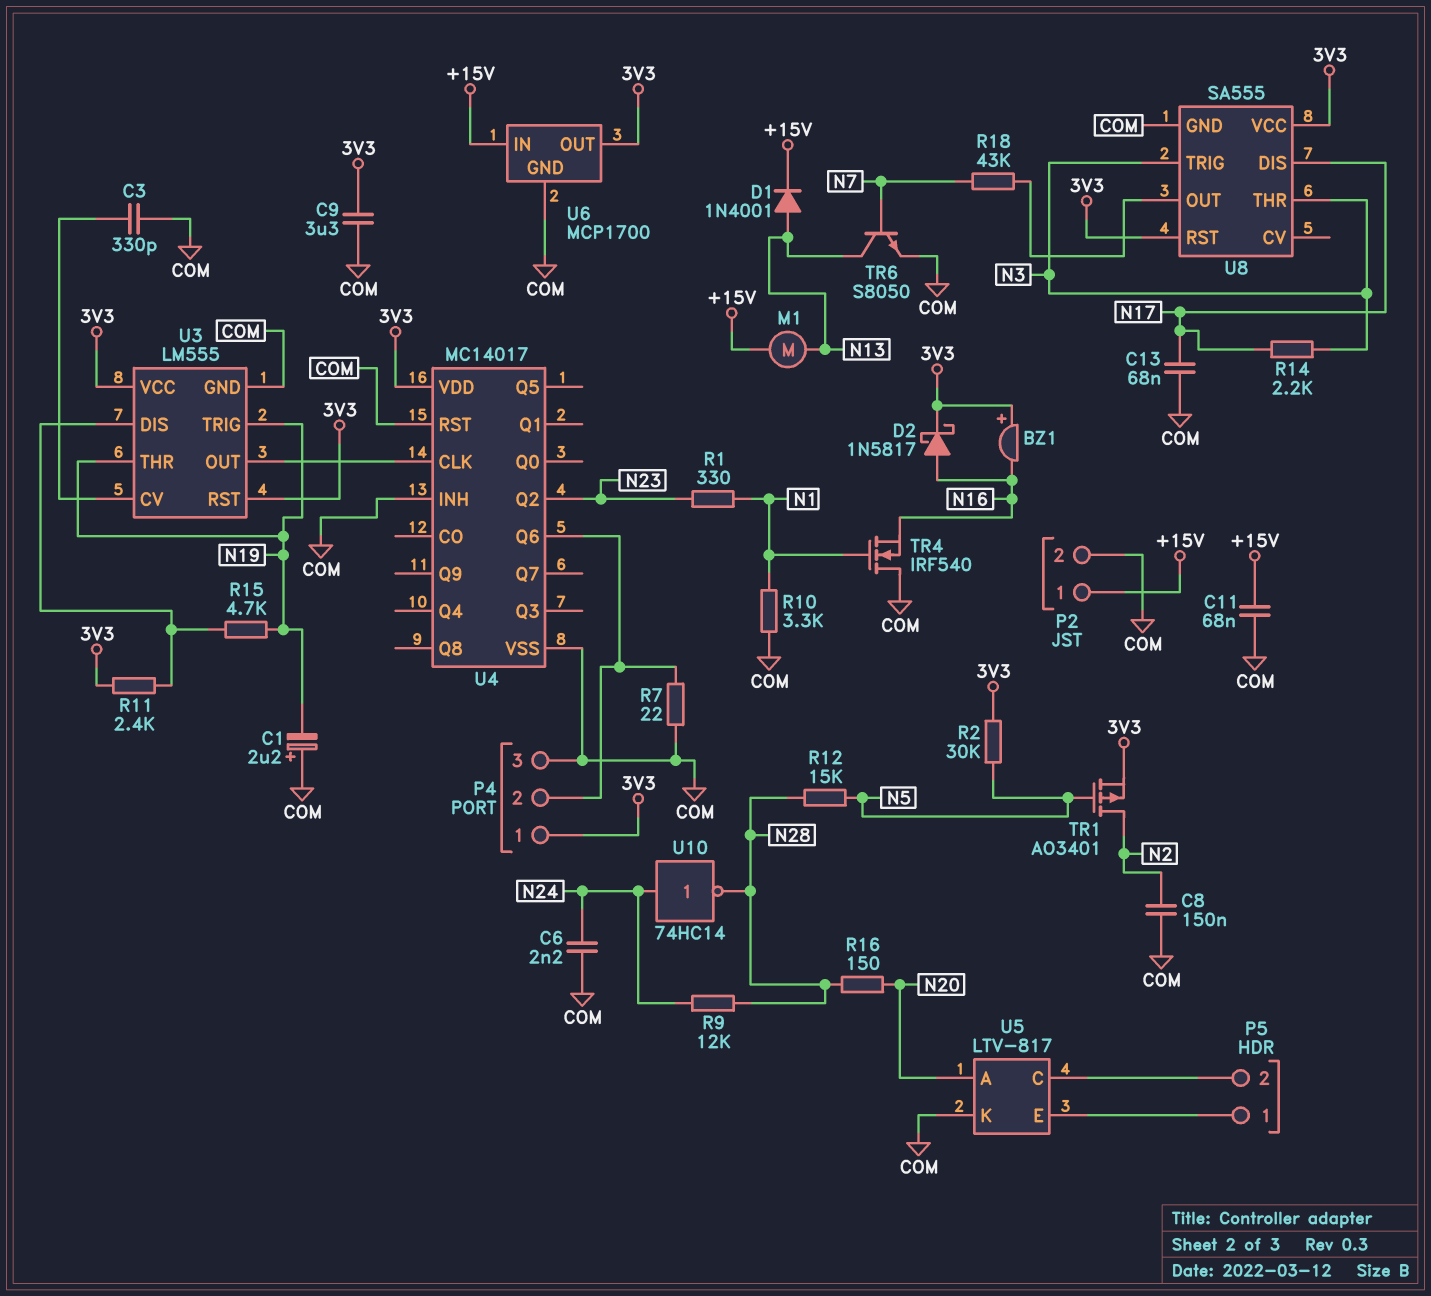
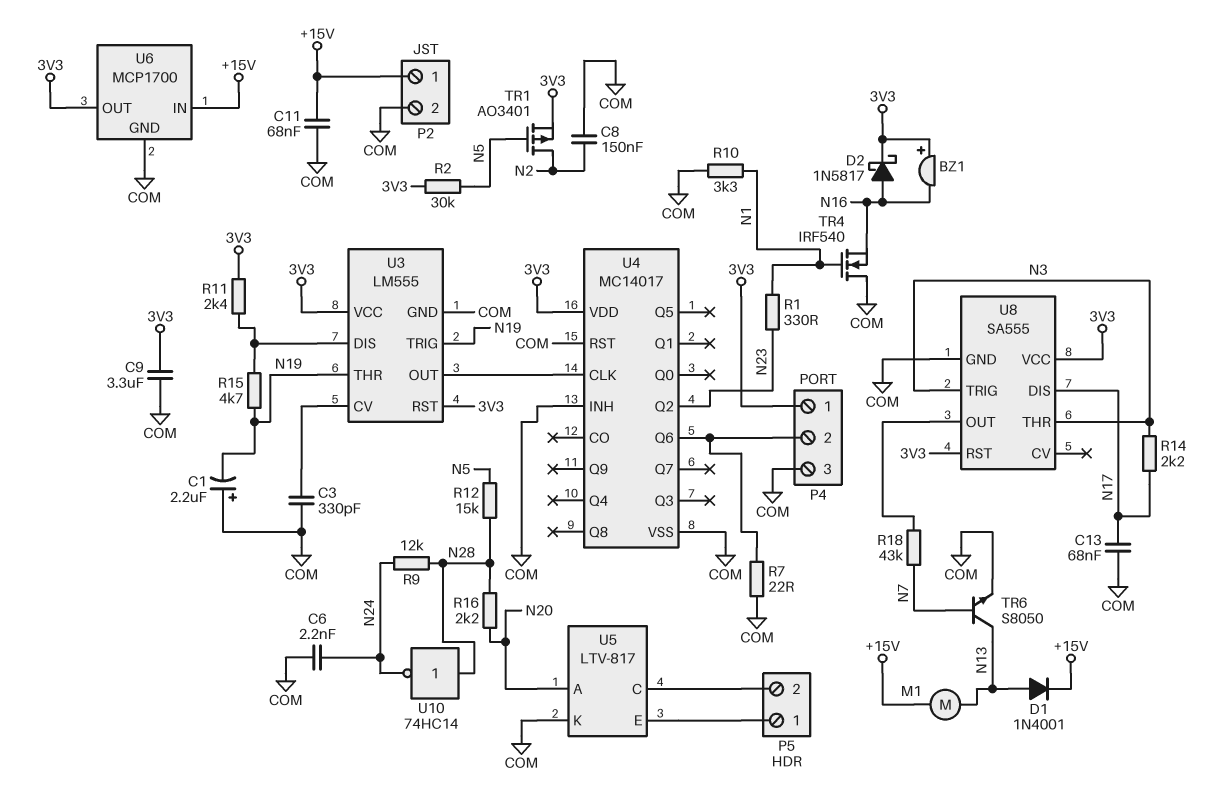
R16: 150 (N20, N28) -> 2.2k (N20, N28)
U10: NOT 74HC14 (in N24, out N28) -> NOT 74HC14 (in N28, out N24)

